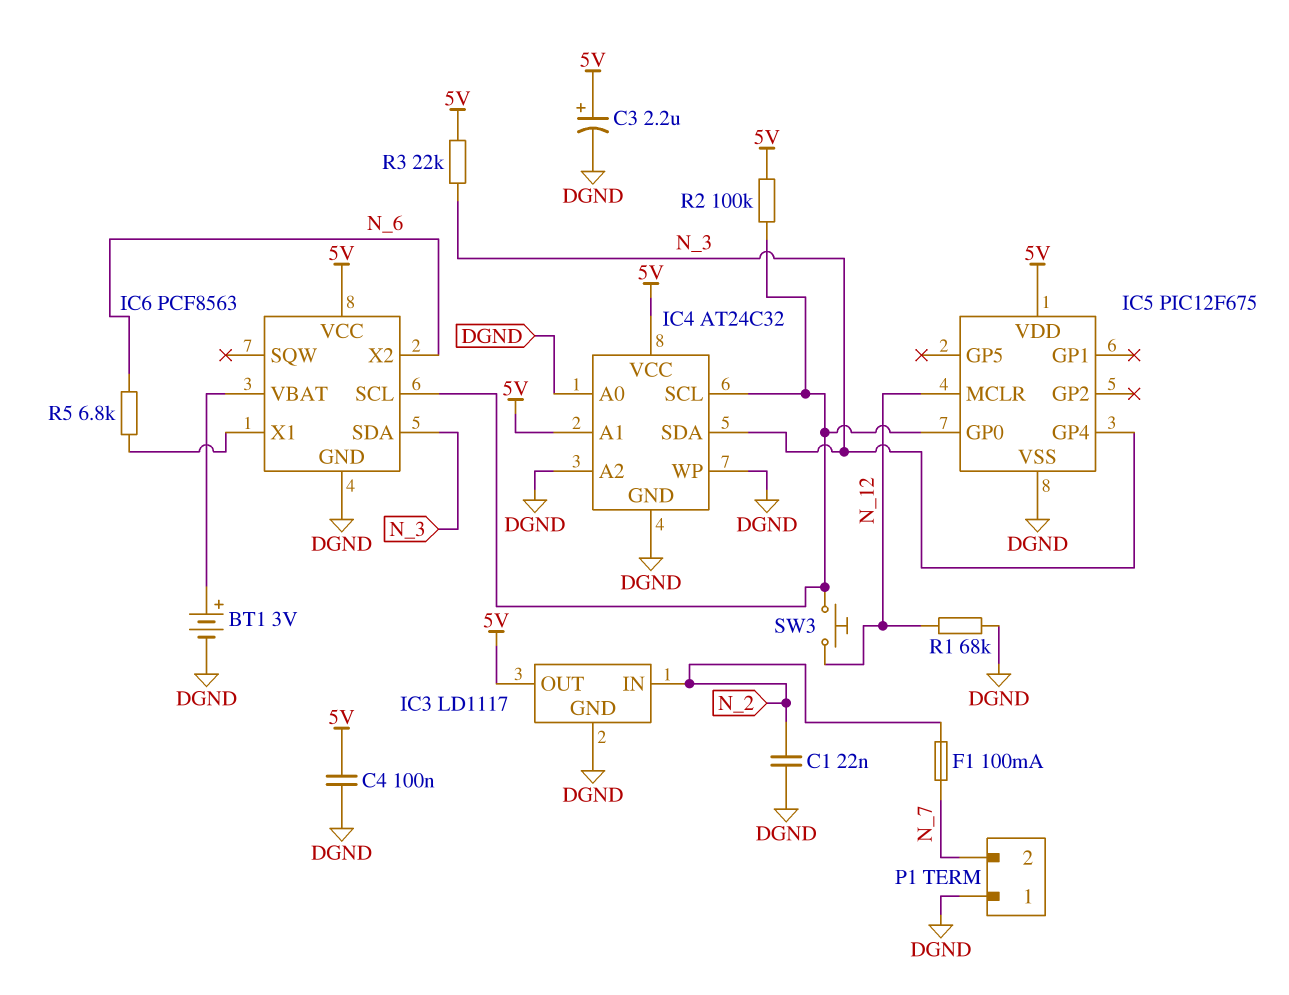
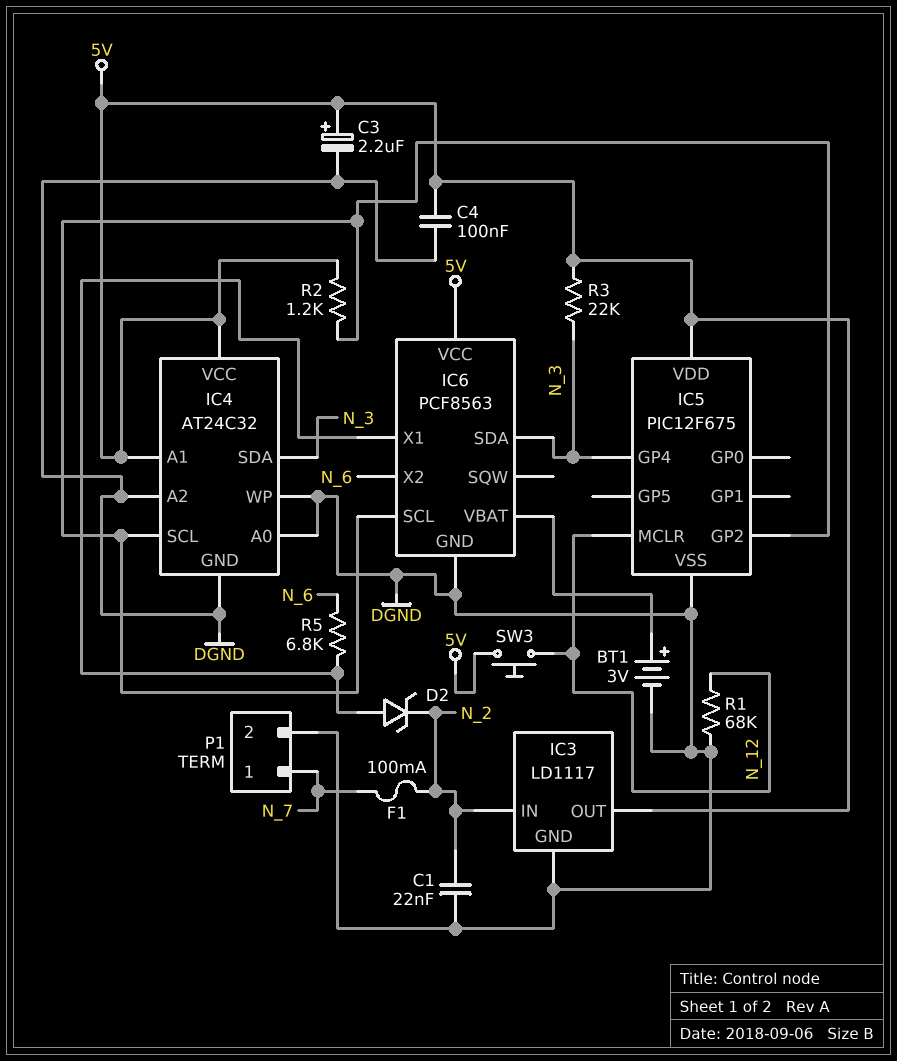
D2: none -> zener (A IC6/X1, K N_2)
IC5 pin GP0: IC4/SCL -> none
IC5 pin GP2: none -> IC4/SCL
P1 pin 1: DGND -> N_7
P1 pin 2: N_7 -> DGND
R2: 100k (5V, IC4/SCL) -> 1.2k (5V, IC4/SCL)
SW3: button (IC4/SCL, N_12) -> button (5V, N_12)

